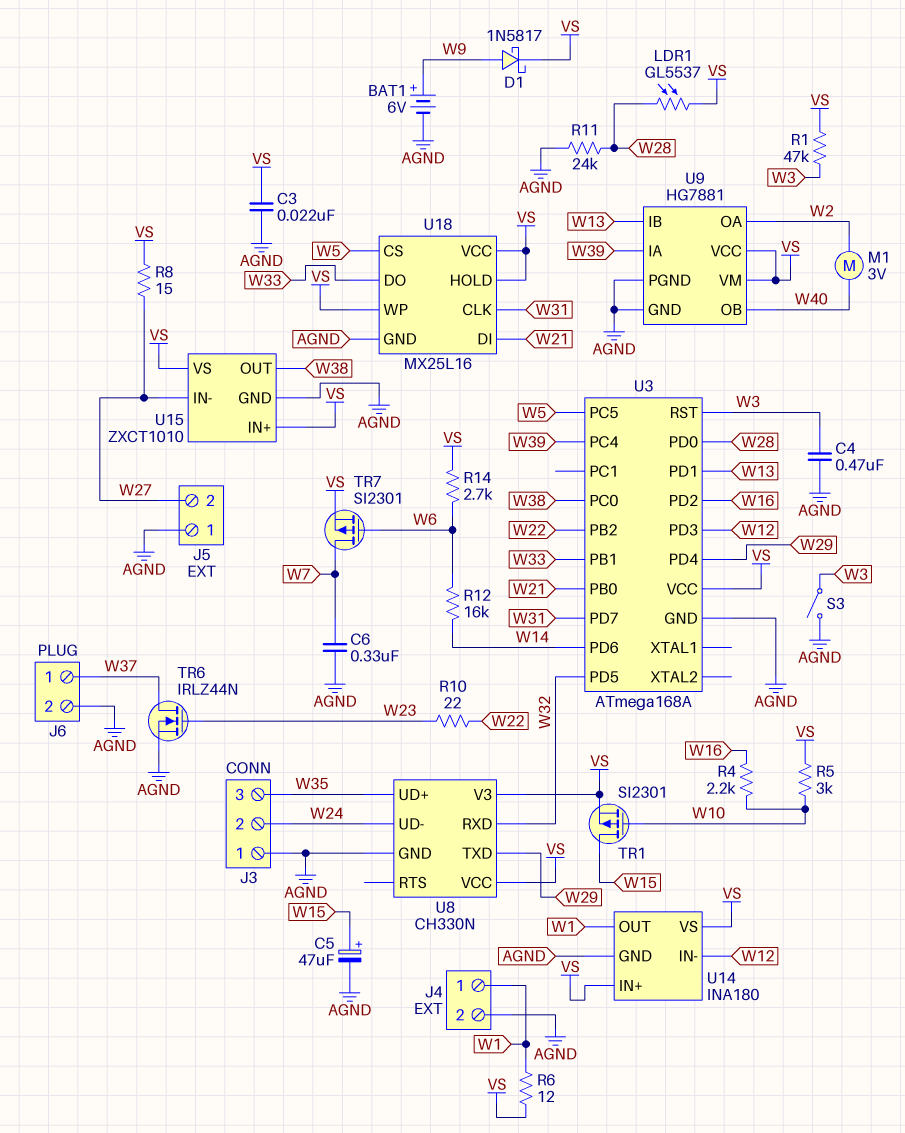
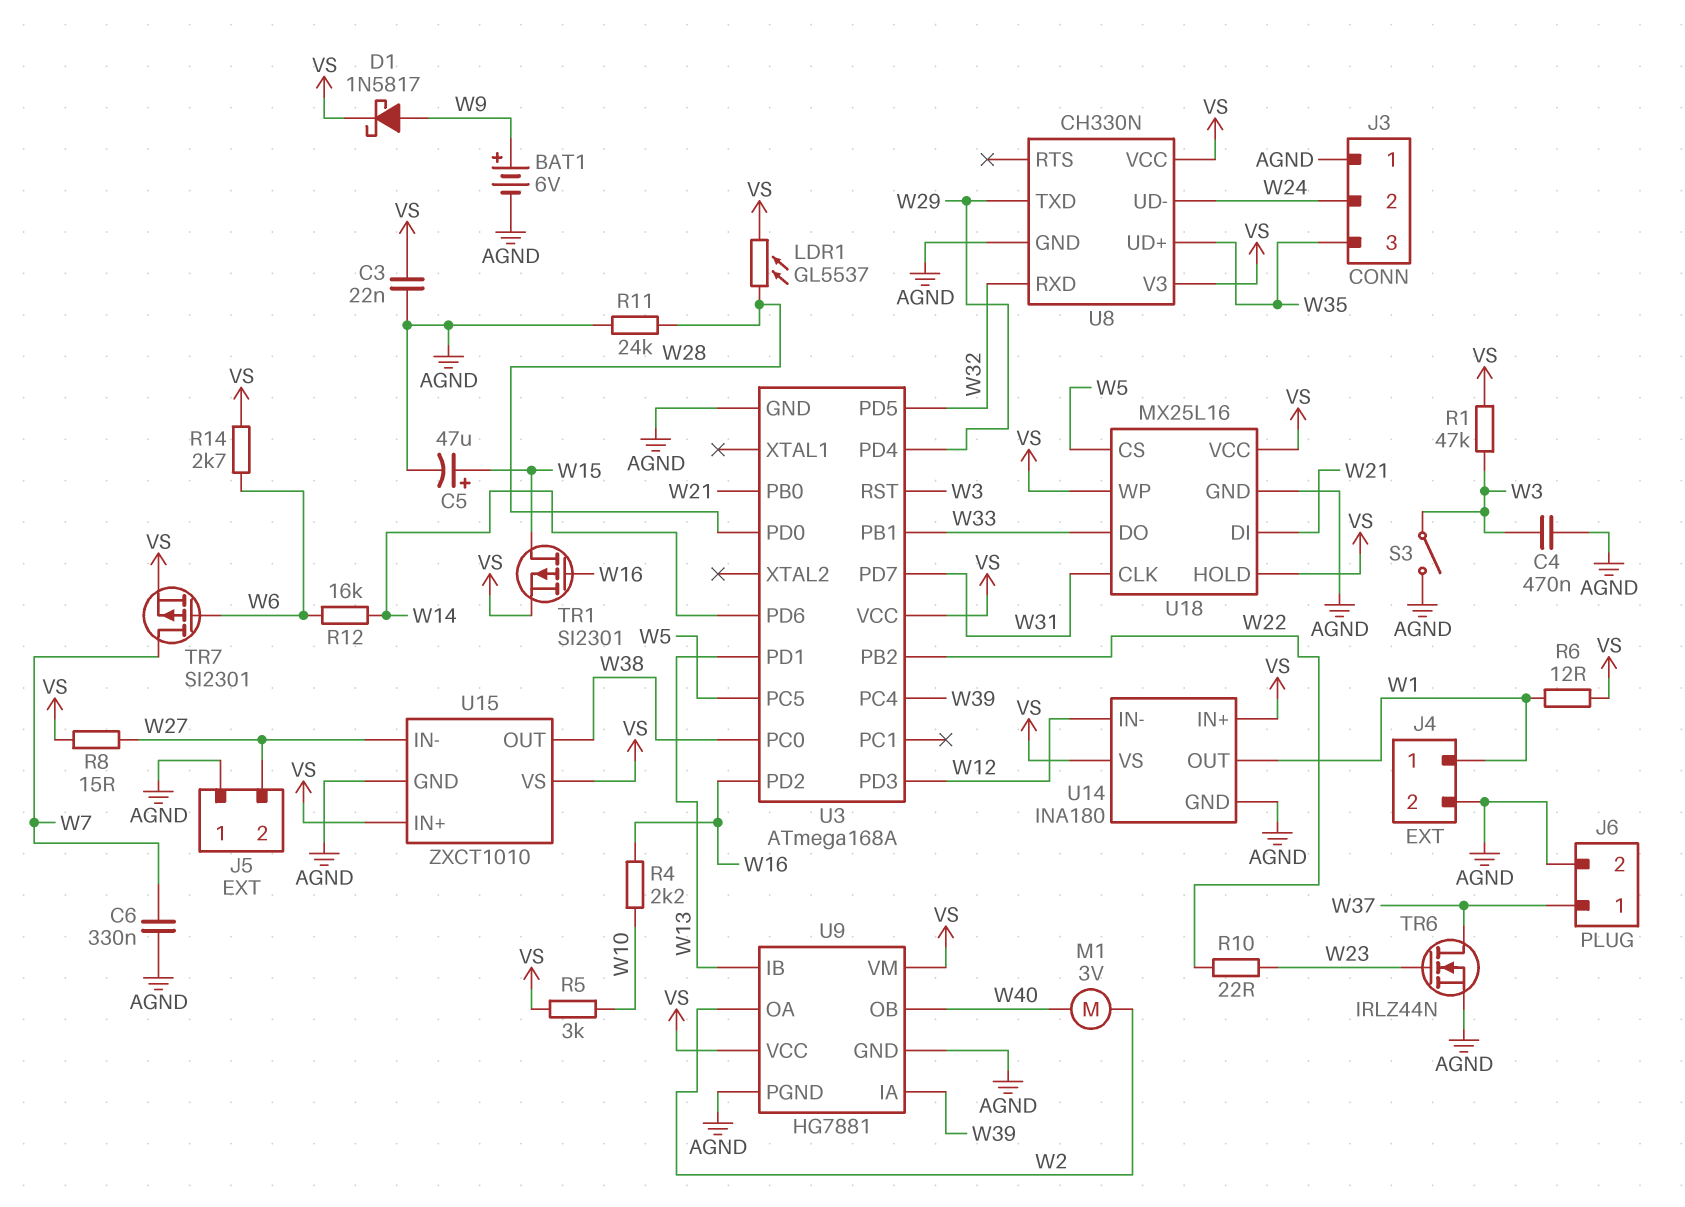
TR1: PMOS SI2301 (G W10, D W15, S VS) -> PMOS SI2301 (G W16, D W15, S VS)

